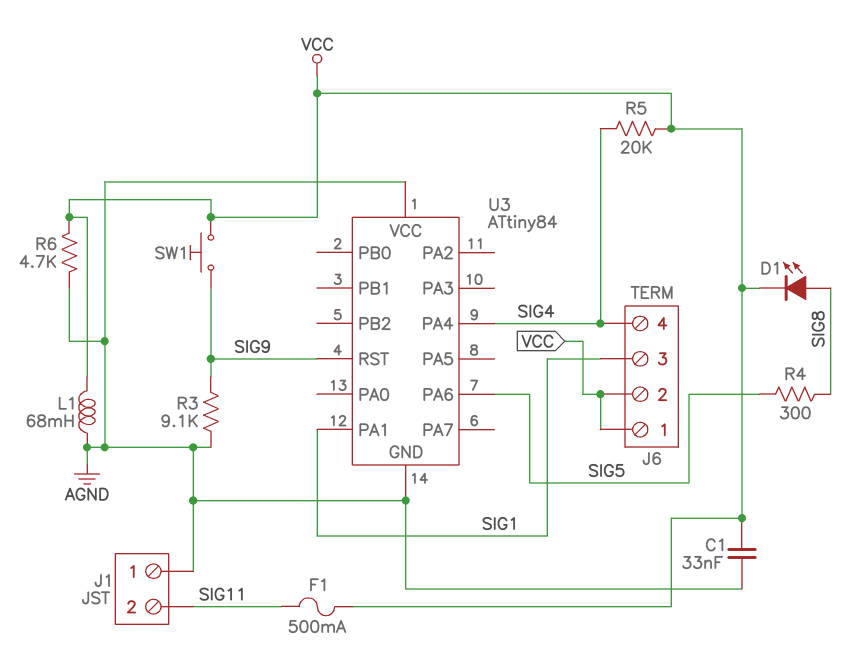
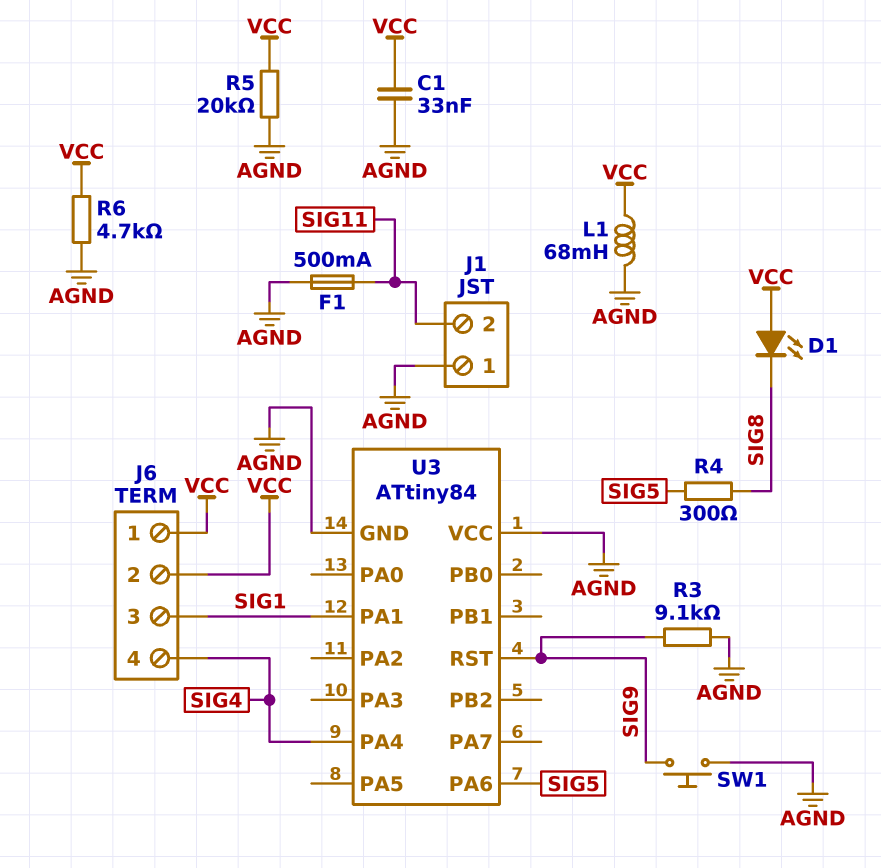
D1: LED (A SIG8, K VCC) -> LED (A VCC, K SIG8)
F1: 500mA (SIG11, VCC) -> 500mA (AGND, SIG11)
R5: 20k (SIG4, VCC) -> 20k (AGND, VCC)
SW1: button (SIG9, VCC) -> button (AGND, SIG9)

